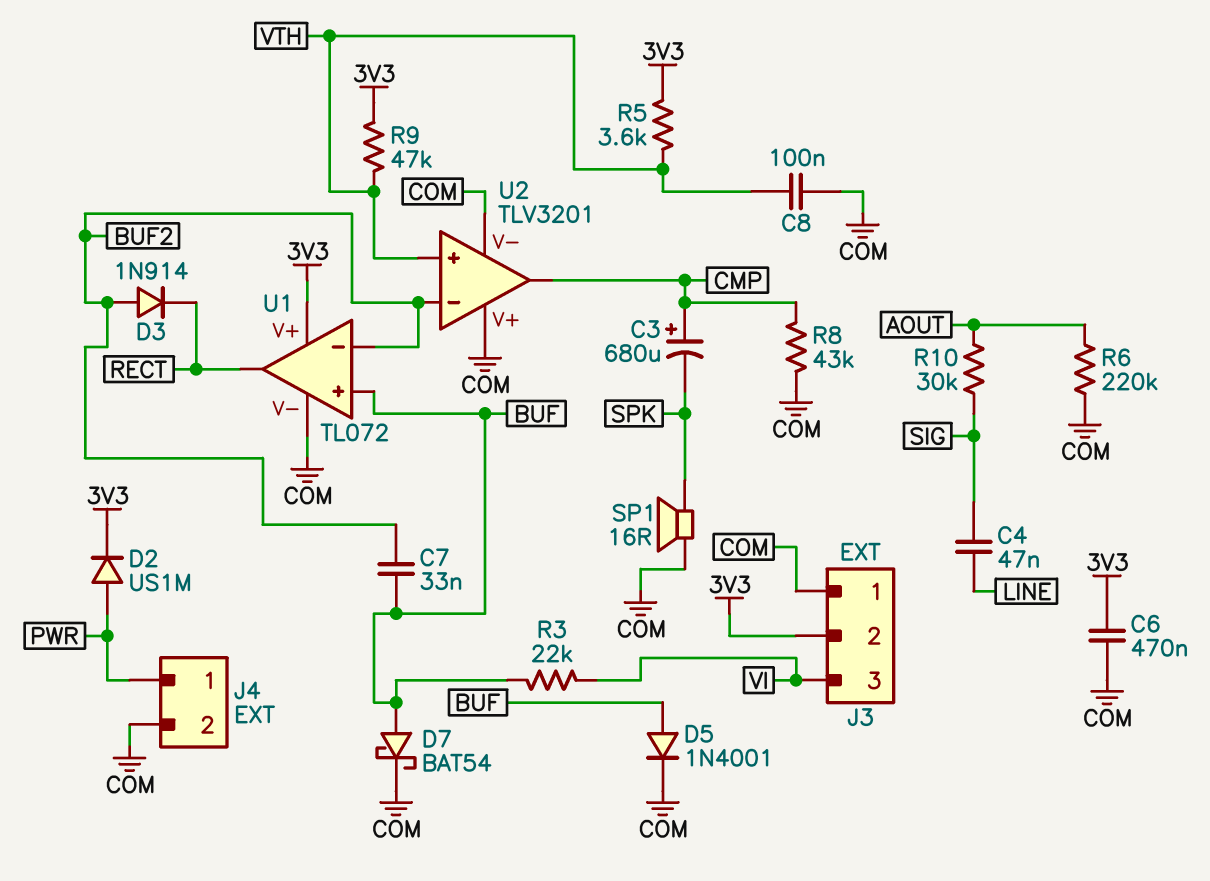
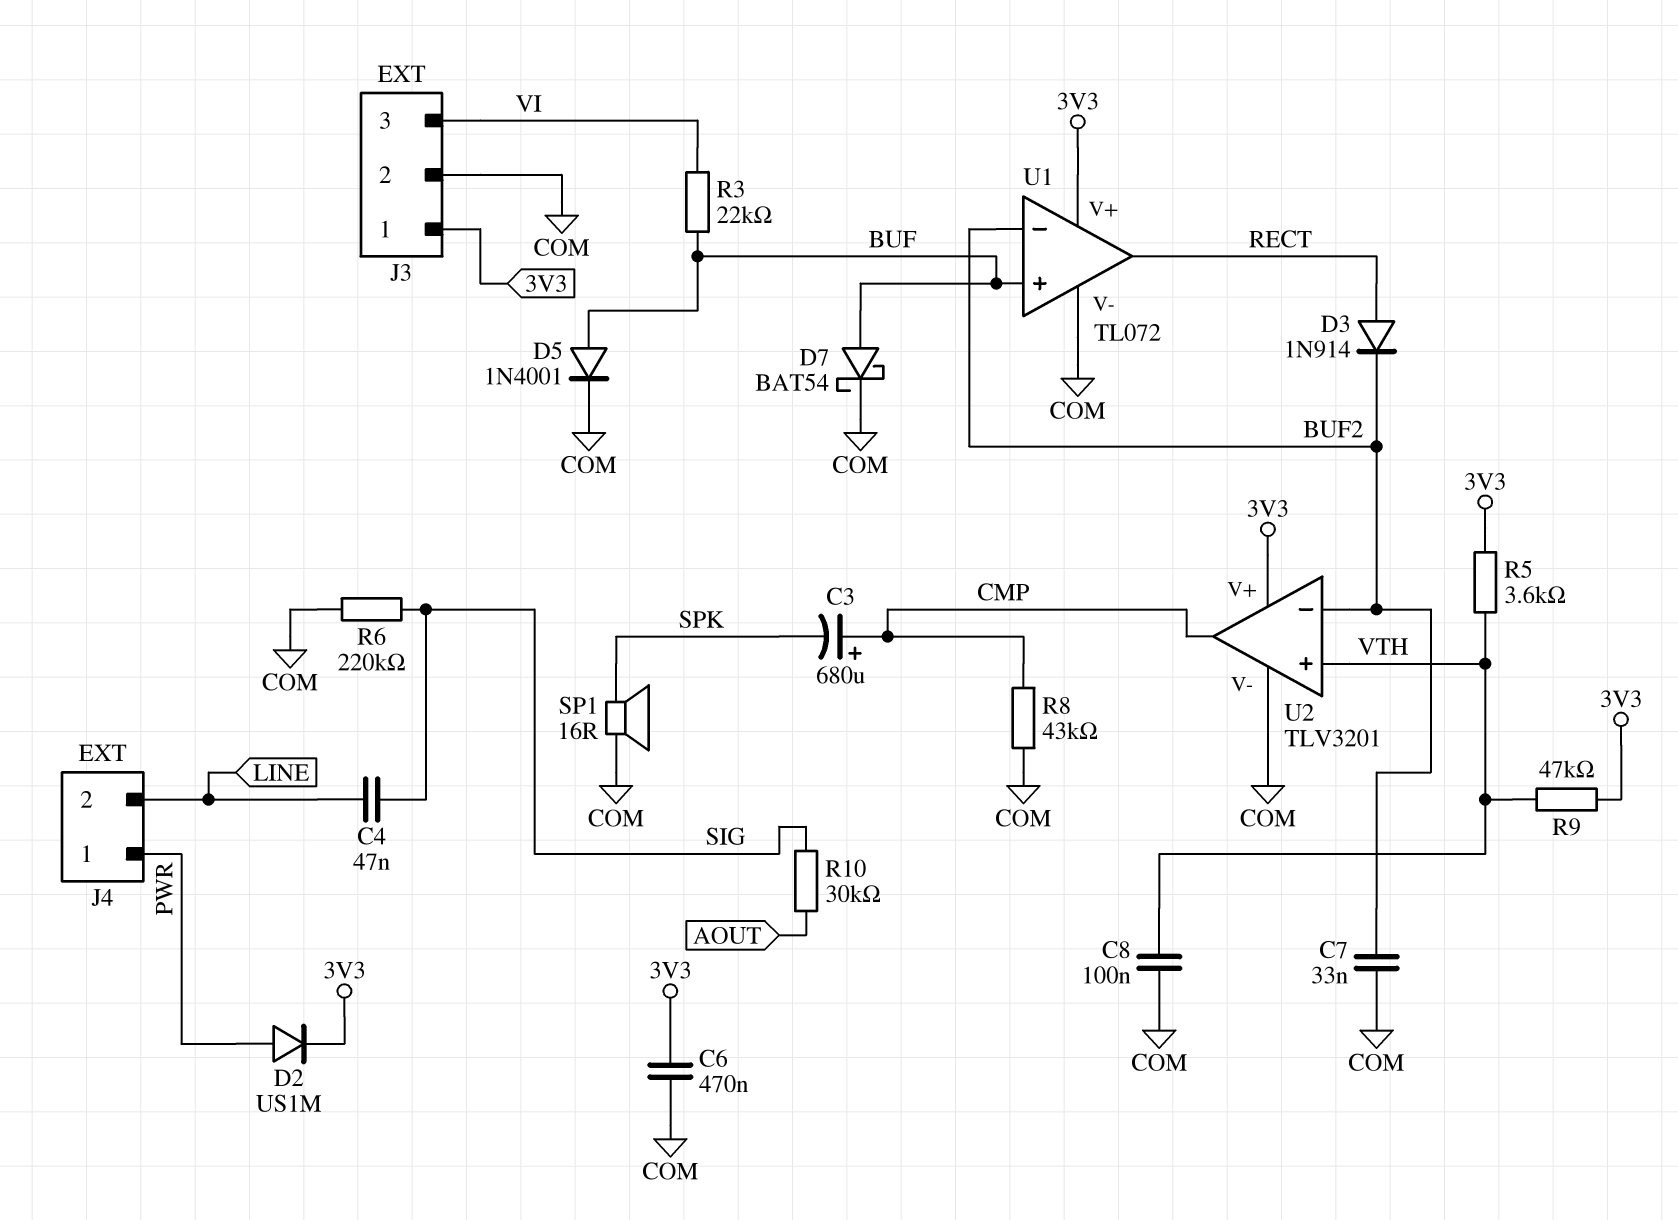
C7: 33nF (BUF, BUF2) -> 33nF (BUF2, COM)
D3: diode 1N914 (A BUF2, K RECT) -> diode 1N914 (A RECT, K BUF2)
J3 pin 1: COM -> 3V3
J3 pin 2: 3V3 -> COM
J4 pin 2: COM -> LINE
R6: 220k (AOUT, COM) -> 220k (COM, SIG)
U2 pin V+: COM -> 3V3

